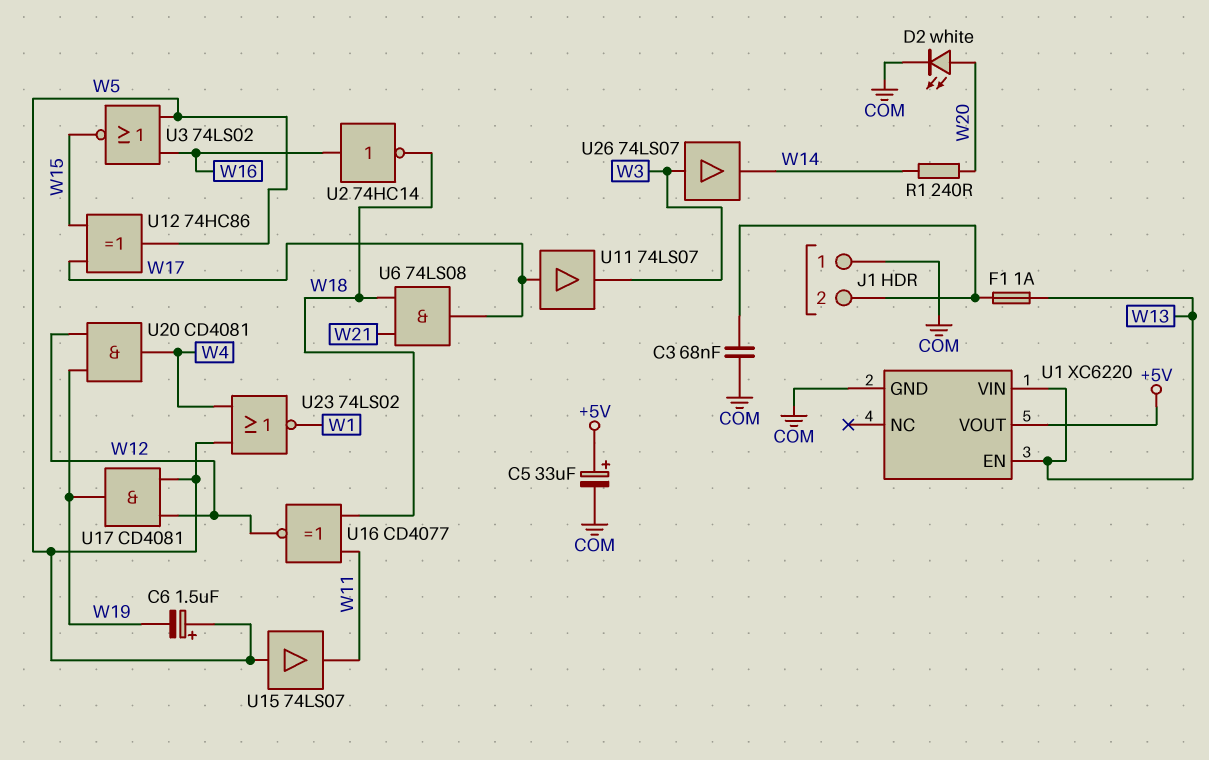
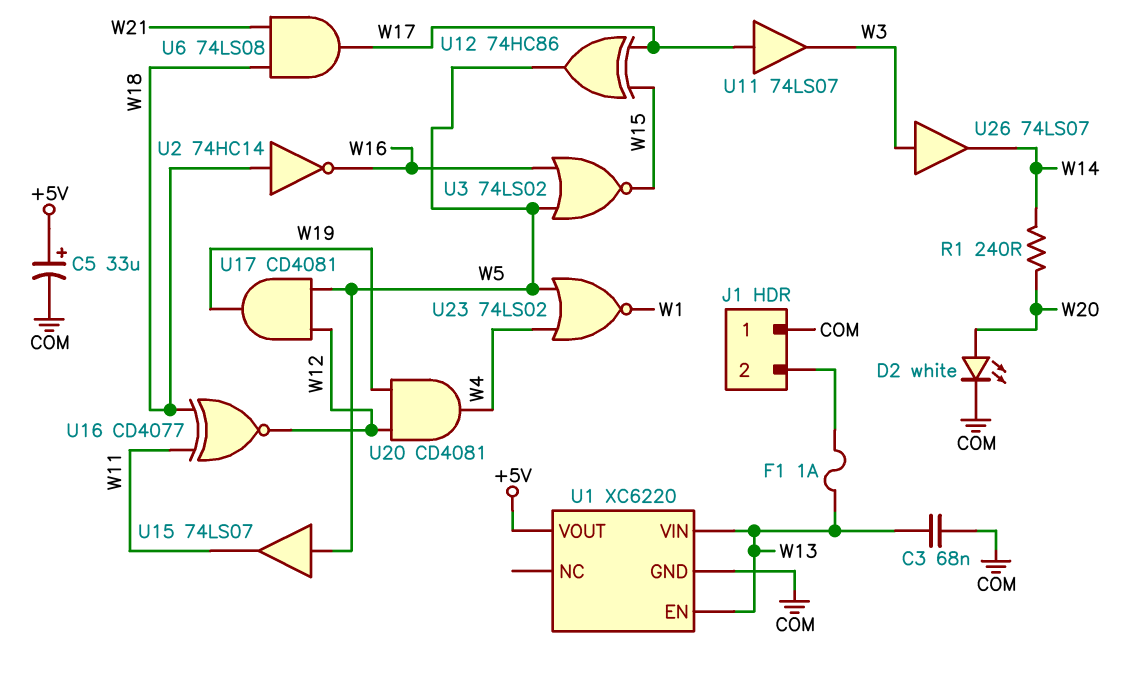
C3: 68nF (COM, J1/2) -> 68nF (COM, W13)
C6: 1.5uF (plus W5, minus W19) -> none
U2: NOT 74HC14 (in W16, out W18) -> NOT 74HC14 (in W18, out W16)

